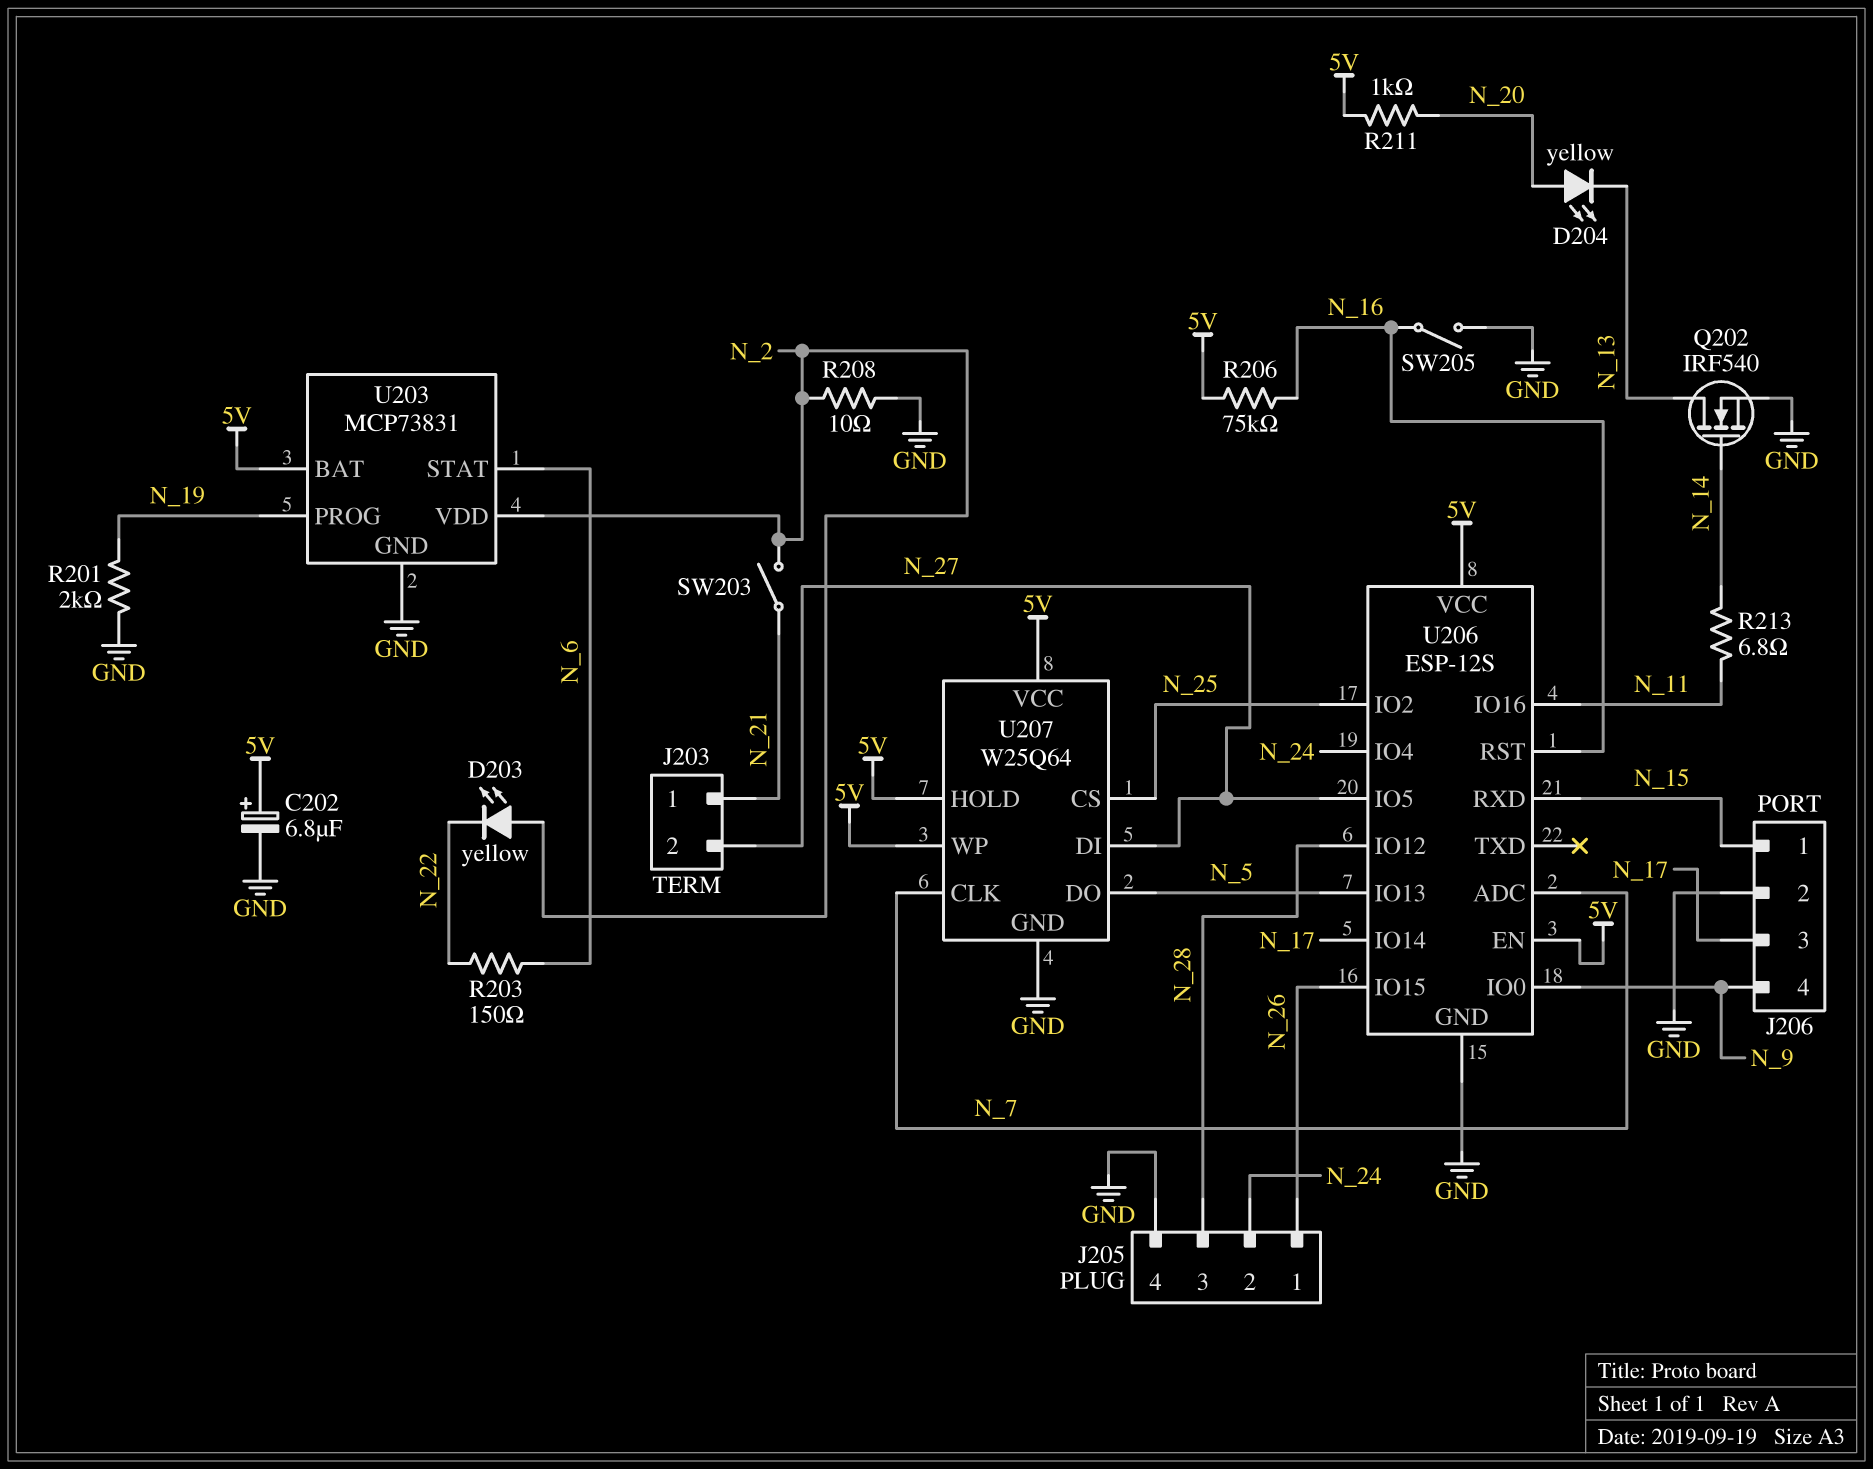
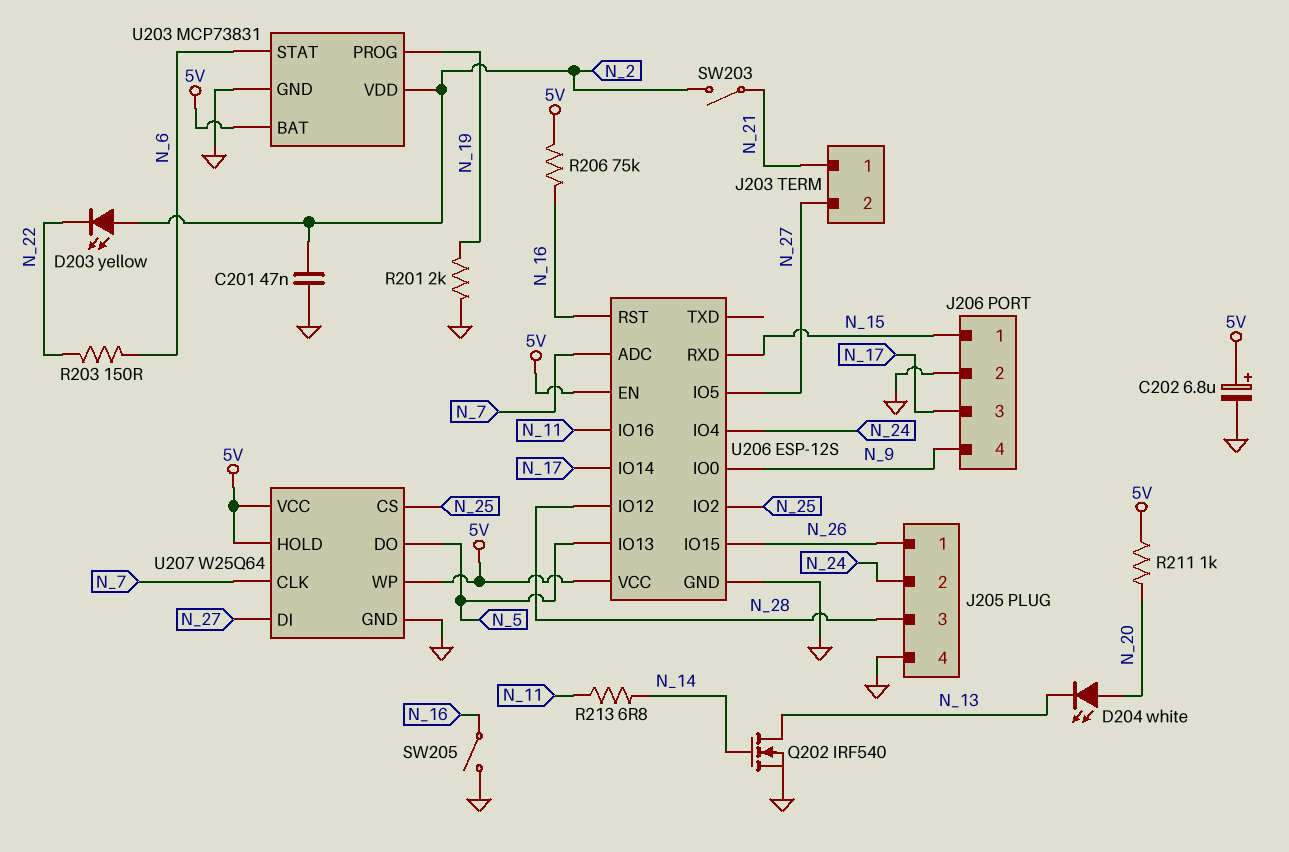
C201: none -> 47nF (GND, N_2)
D204: LED yellow (A N_20, K N_13) -> LED white (A N_20, K N_13)
R208: 10 (GND, N_2) -> none

